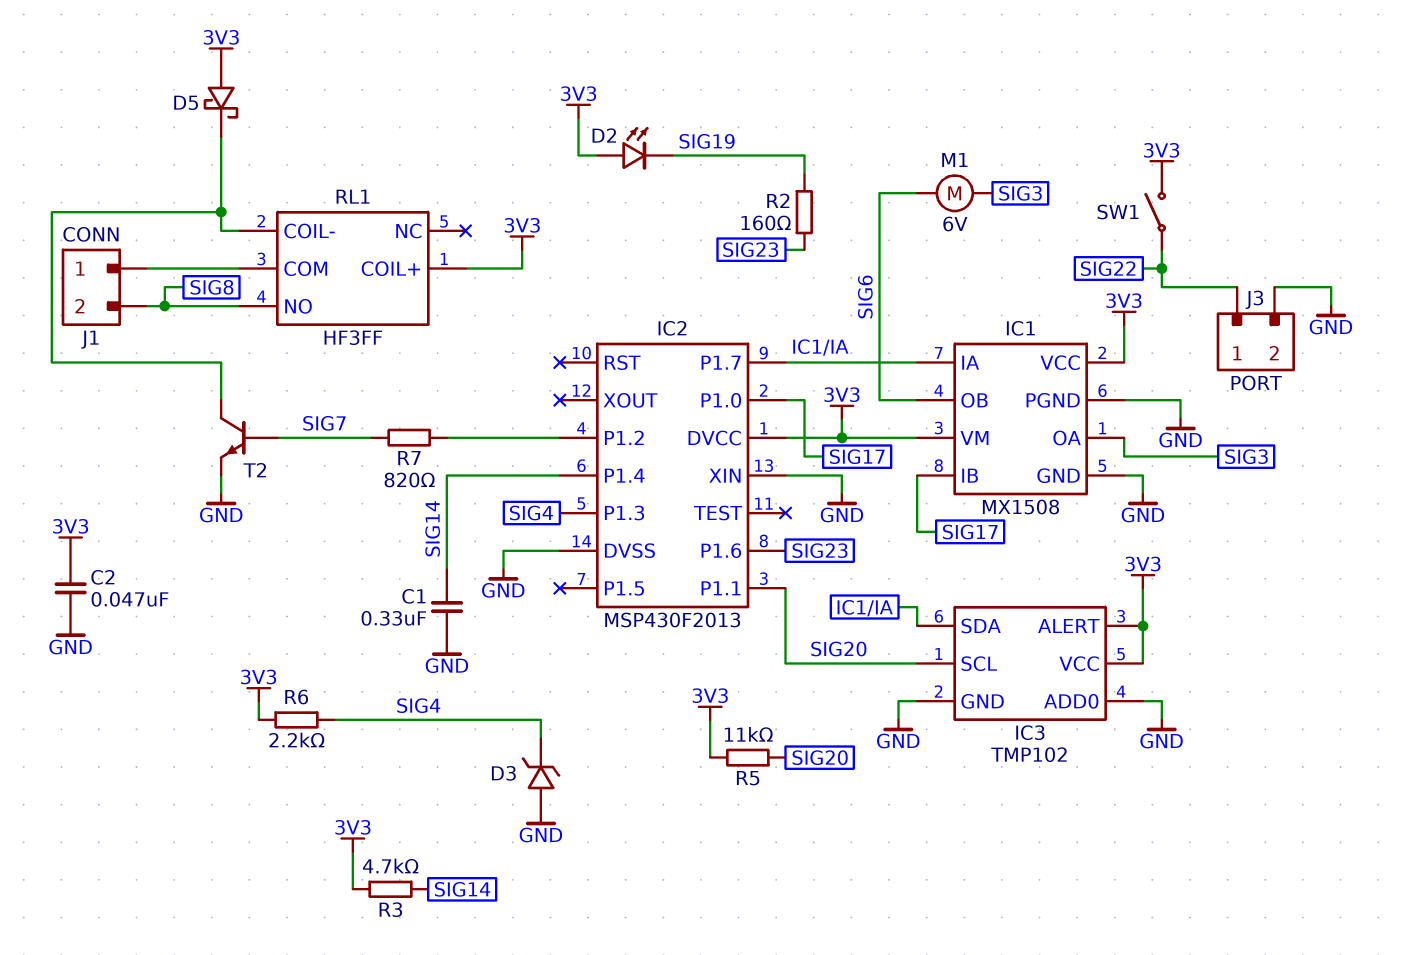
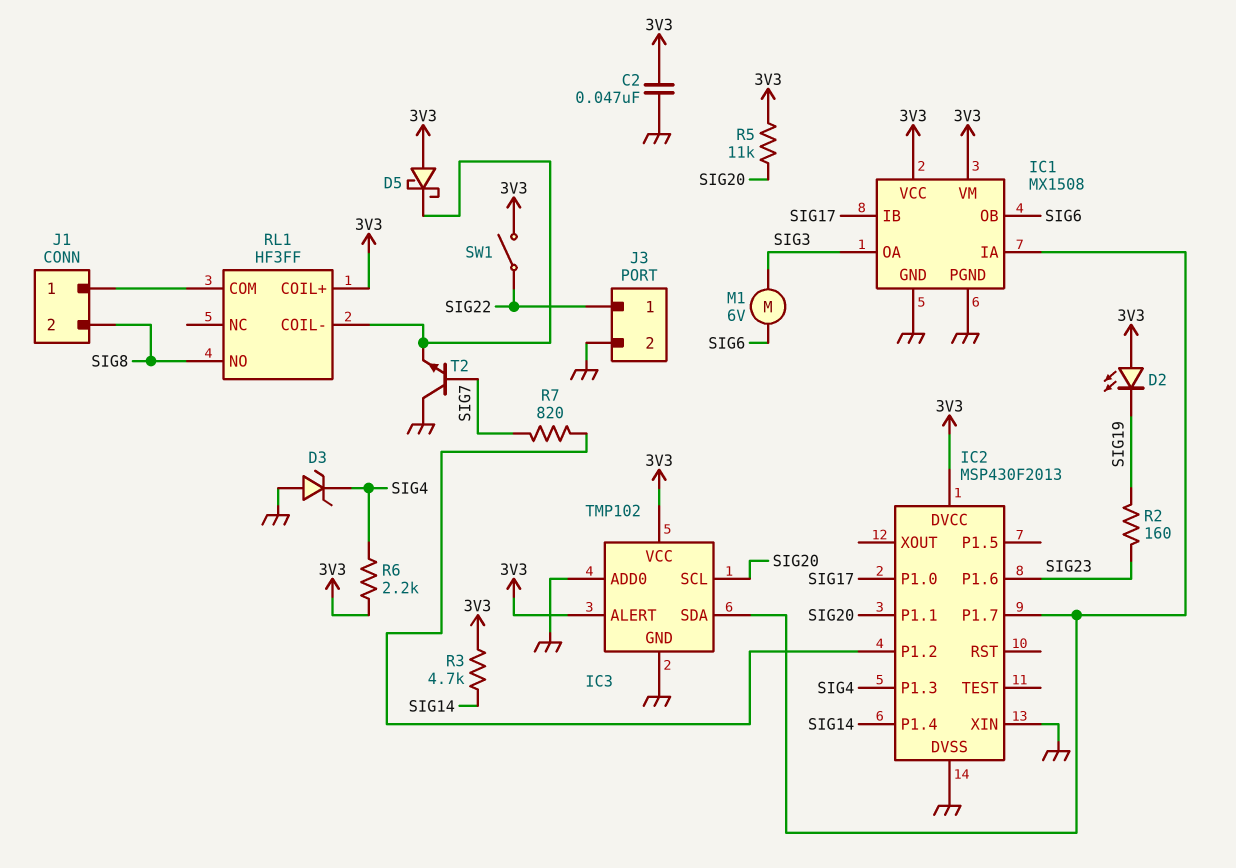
C1: 330nF (GND, SIG14) -> none
T2: NPN (B SIG7, C RL1/COIL-, E GND) -> NPN (B SIG7, C GND, E RL1/COIL-)

